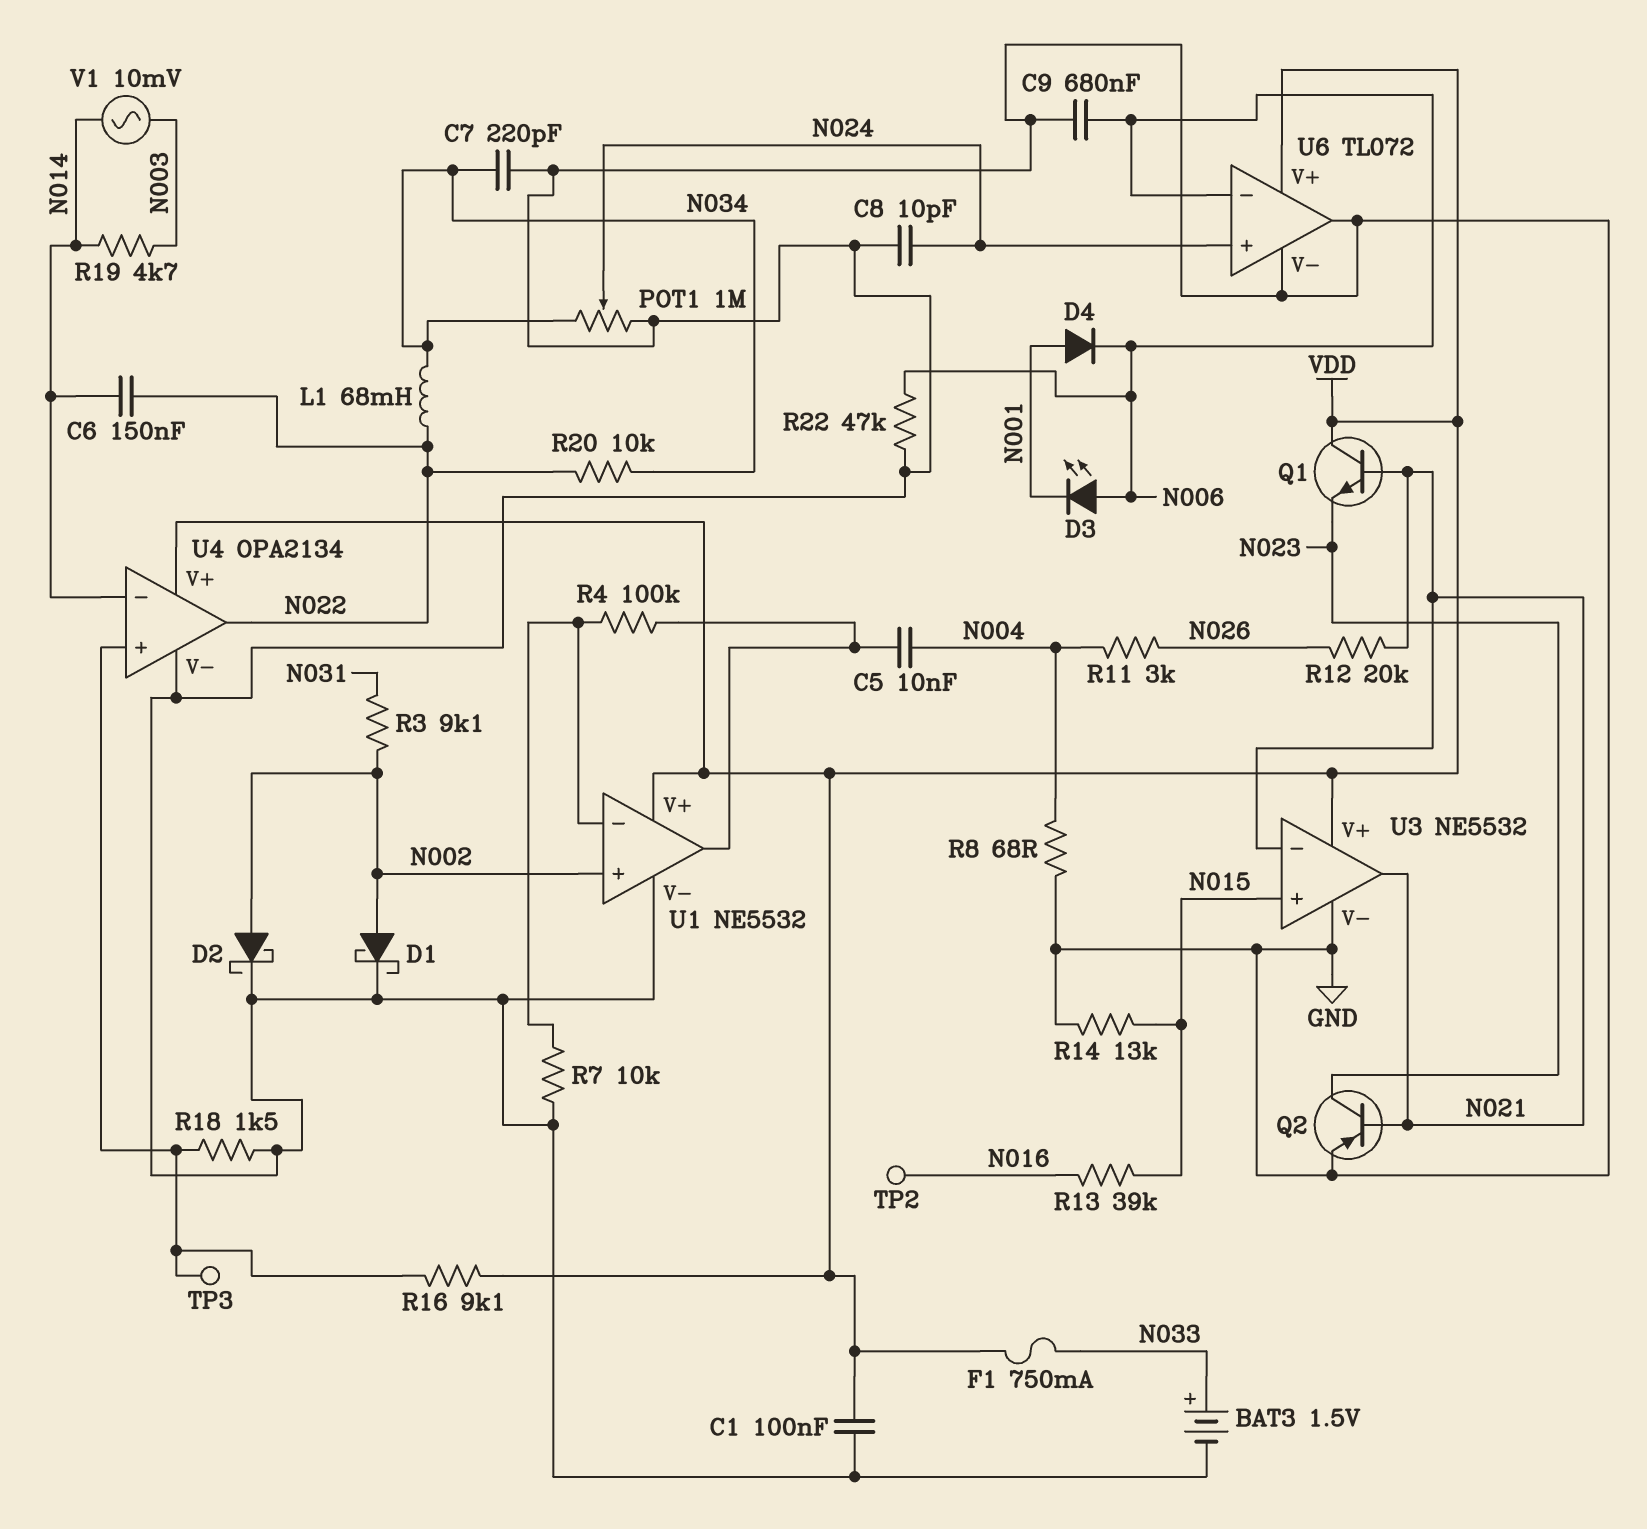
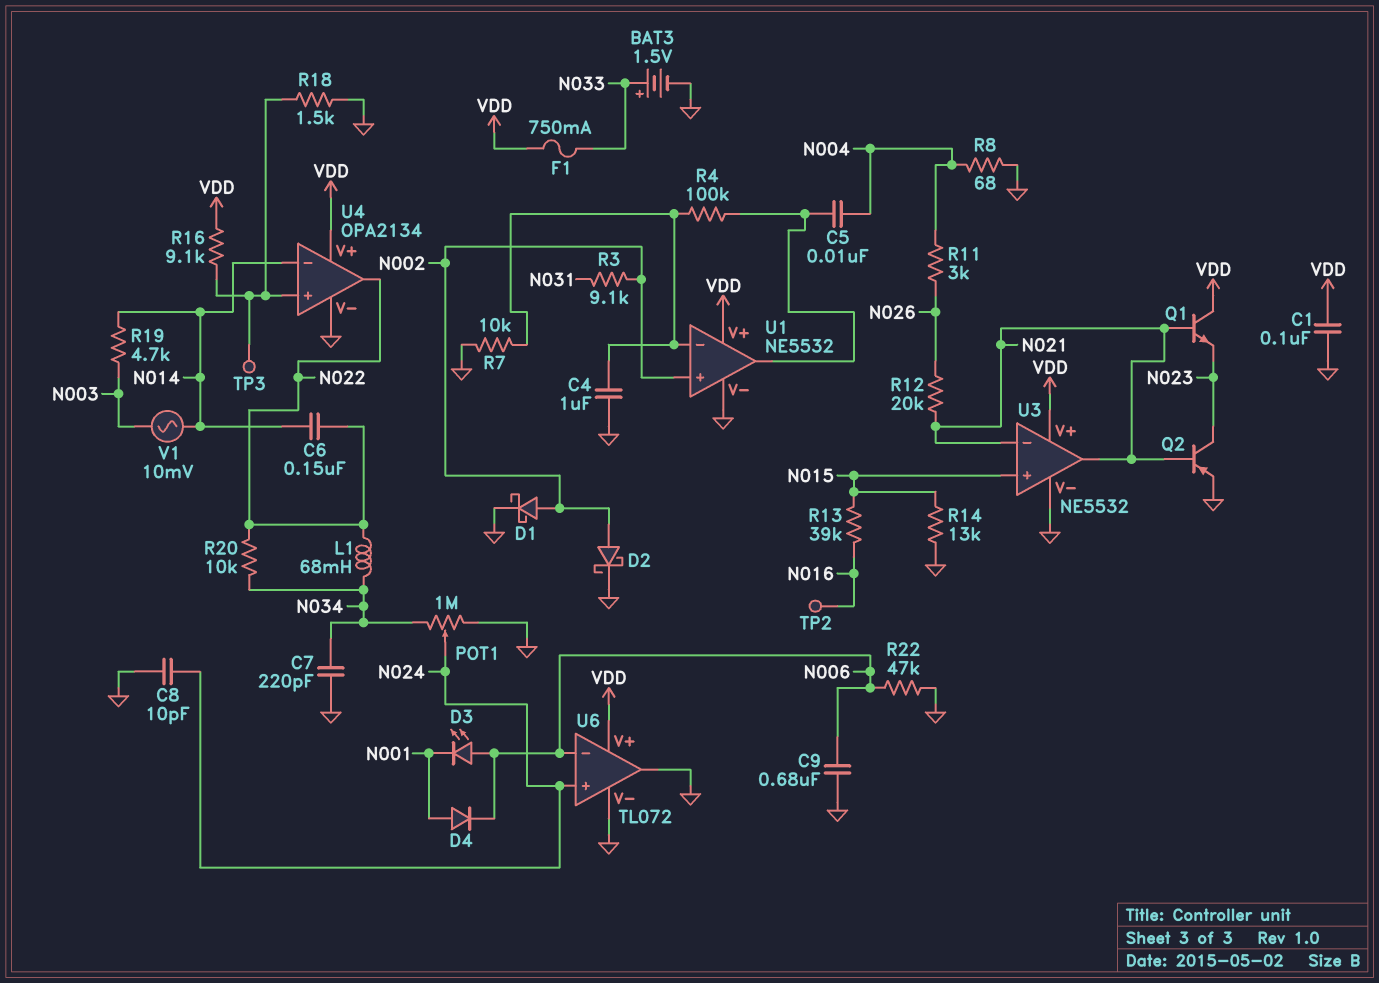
C4: none -> 1uF (GND, U1/in-)

